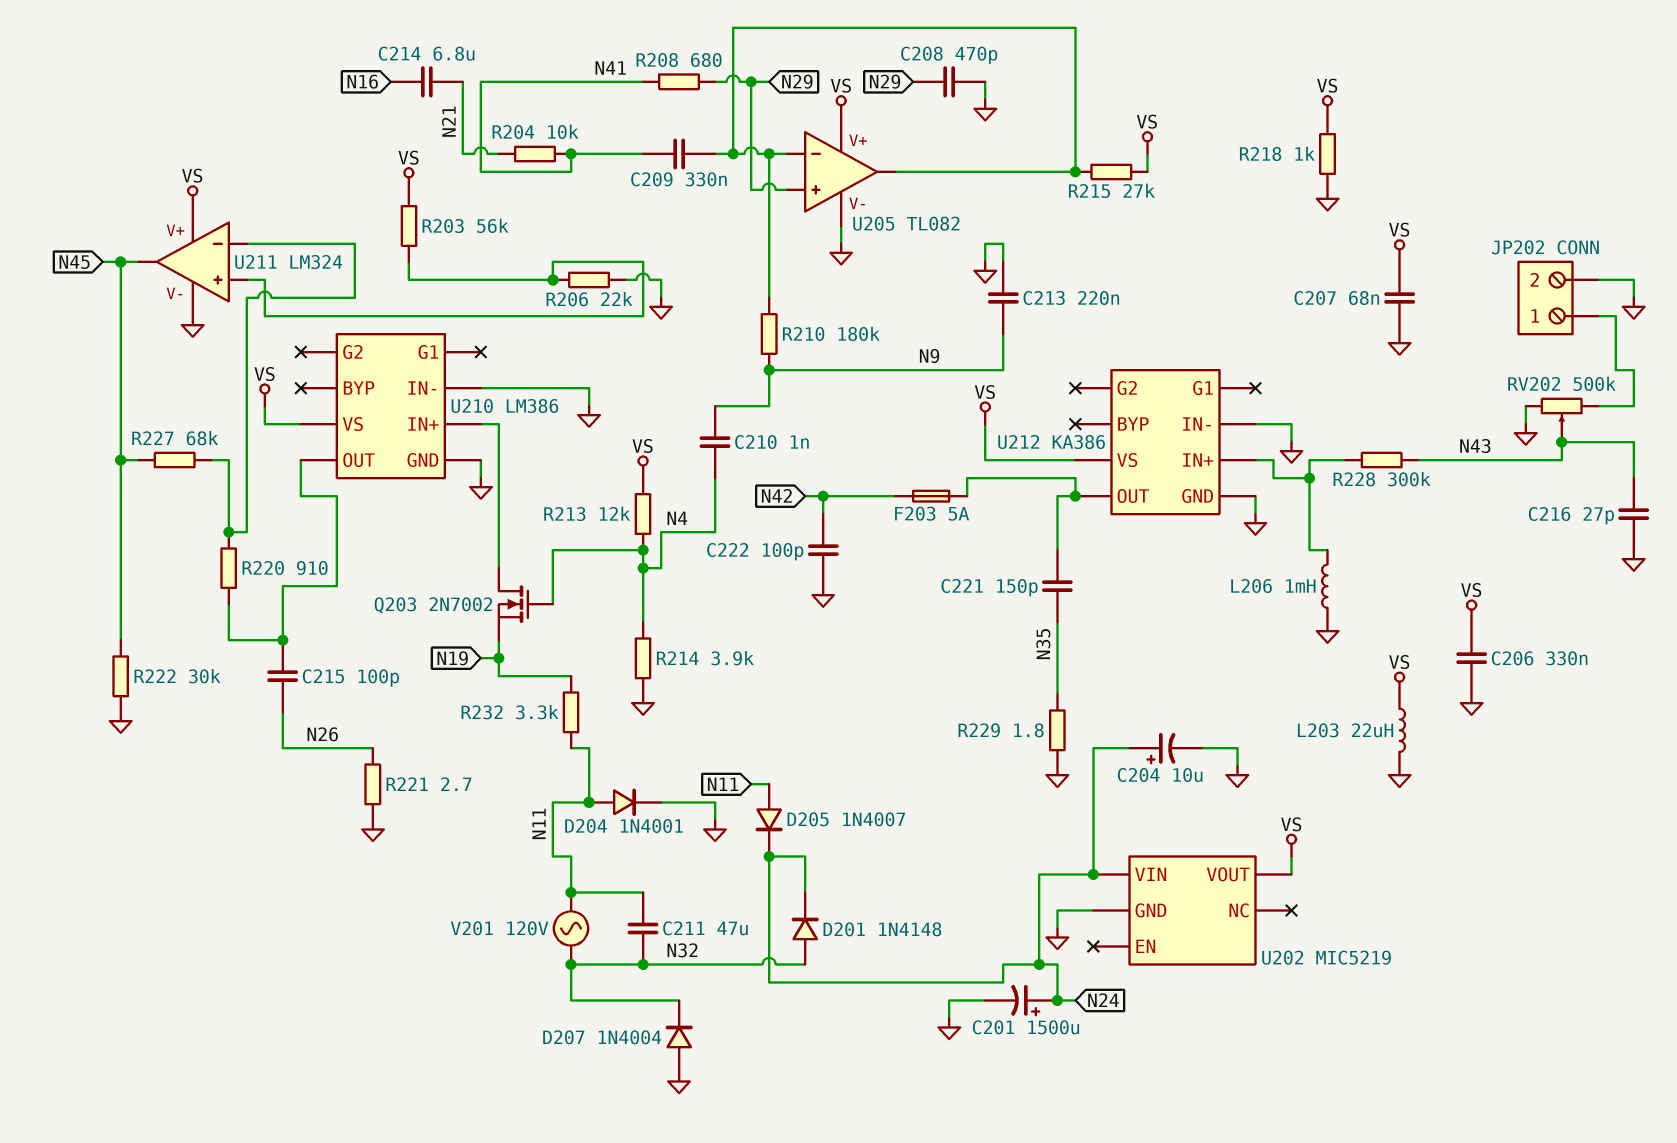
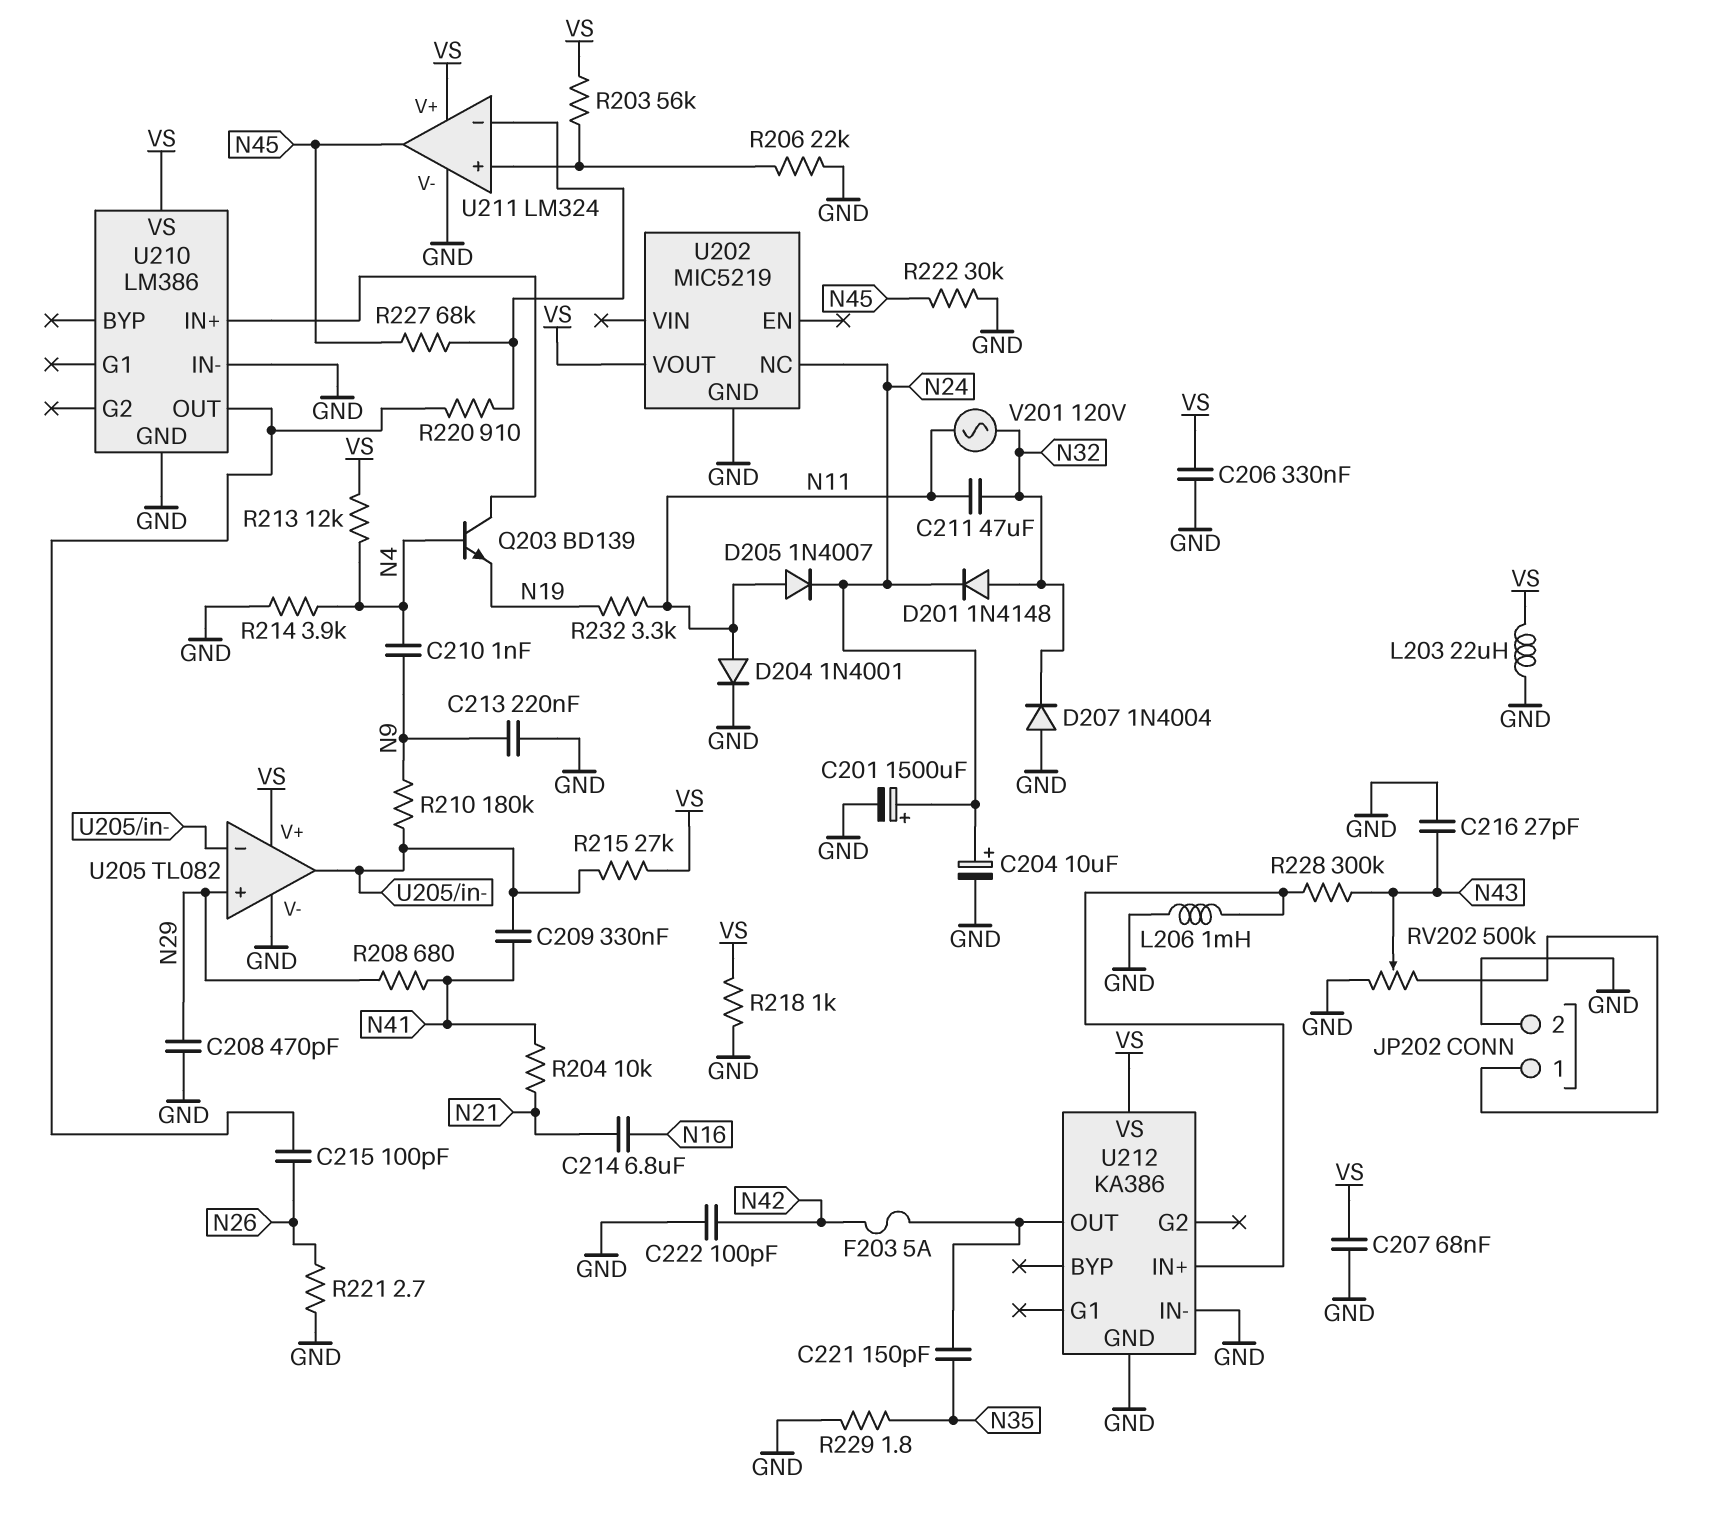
Q203: NMOS 2N7002 (G N4, D U210/IN+, S N19) -> NPN BD139 (B N4, C U210/IN+, E N19)
U202 pin NC: none -> N24
U202 pin VIN: N24 -> none

